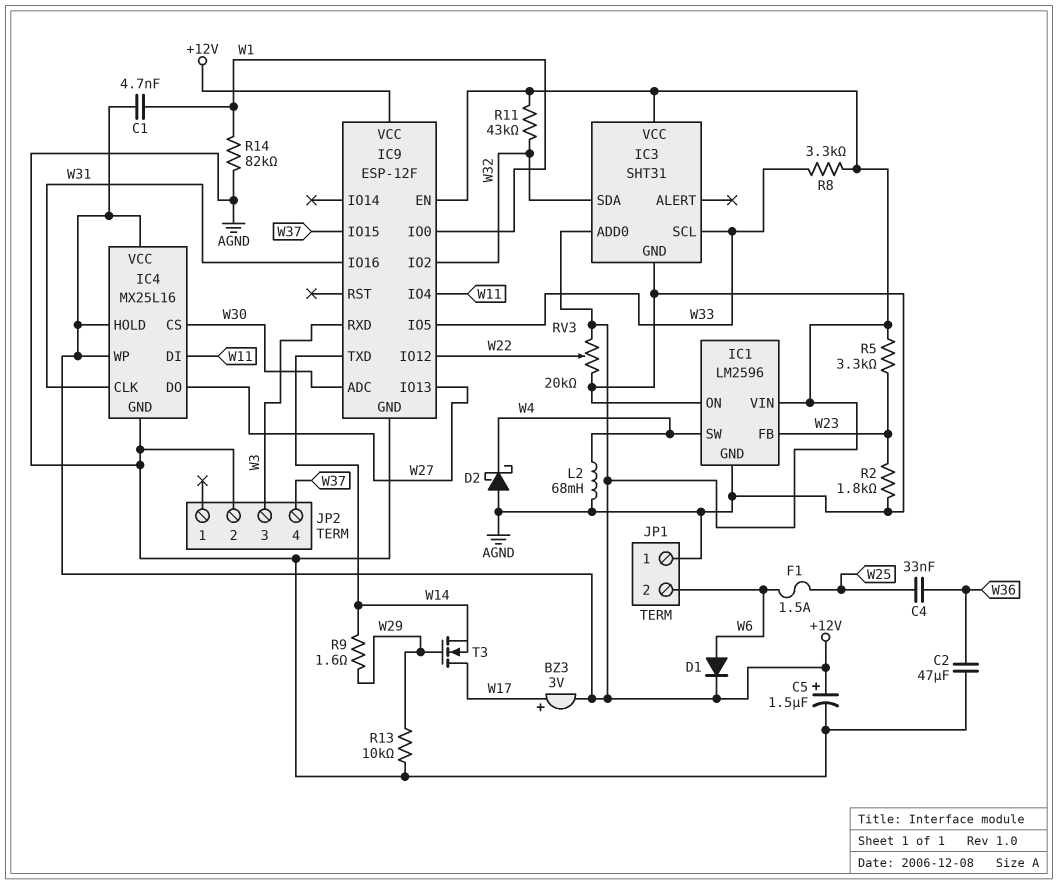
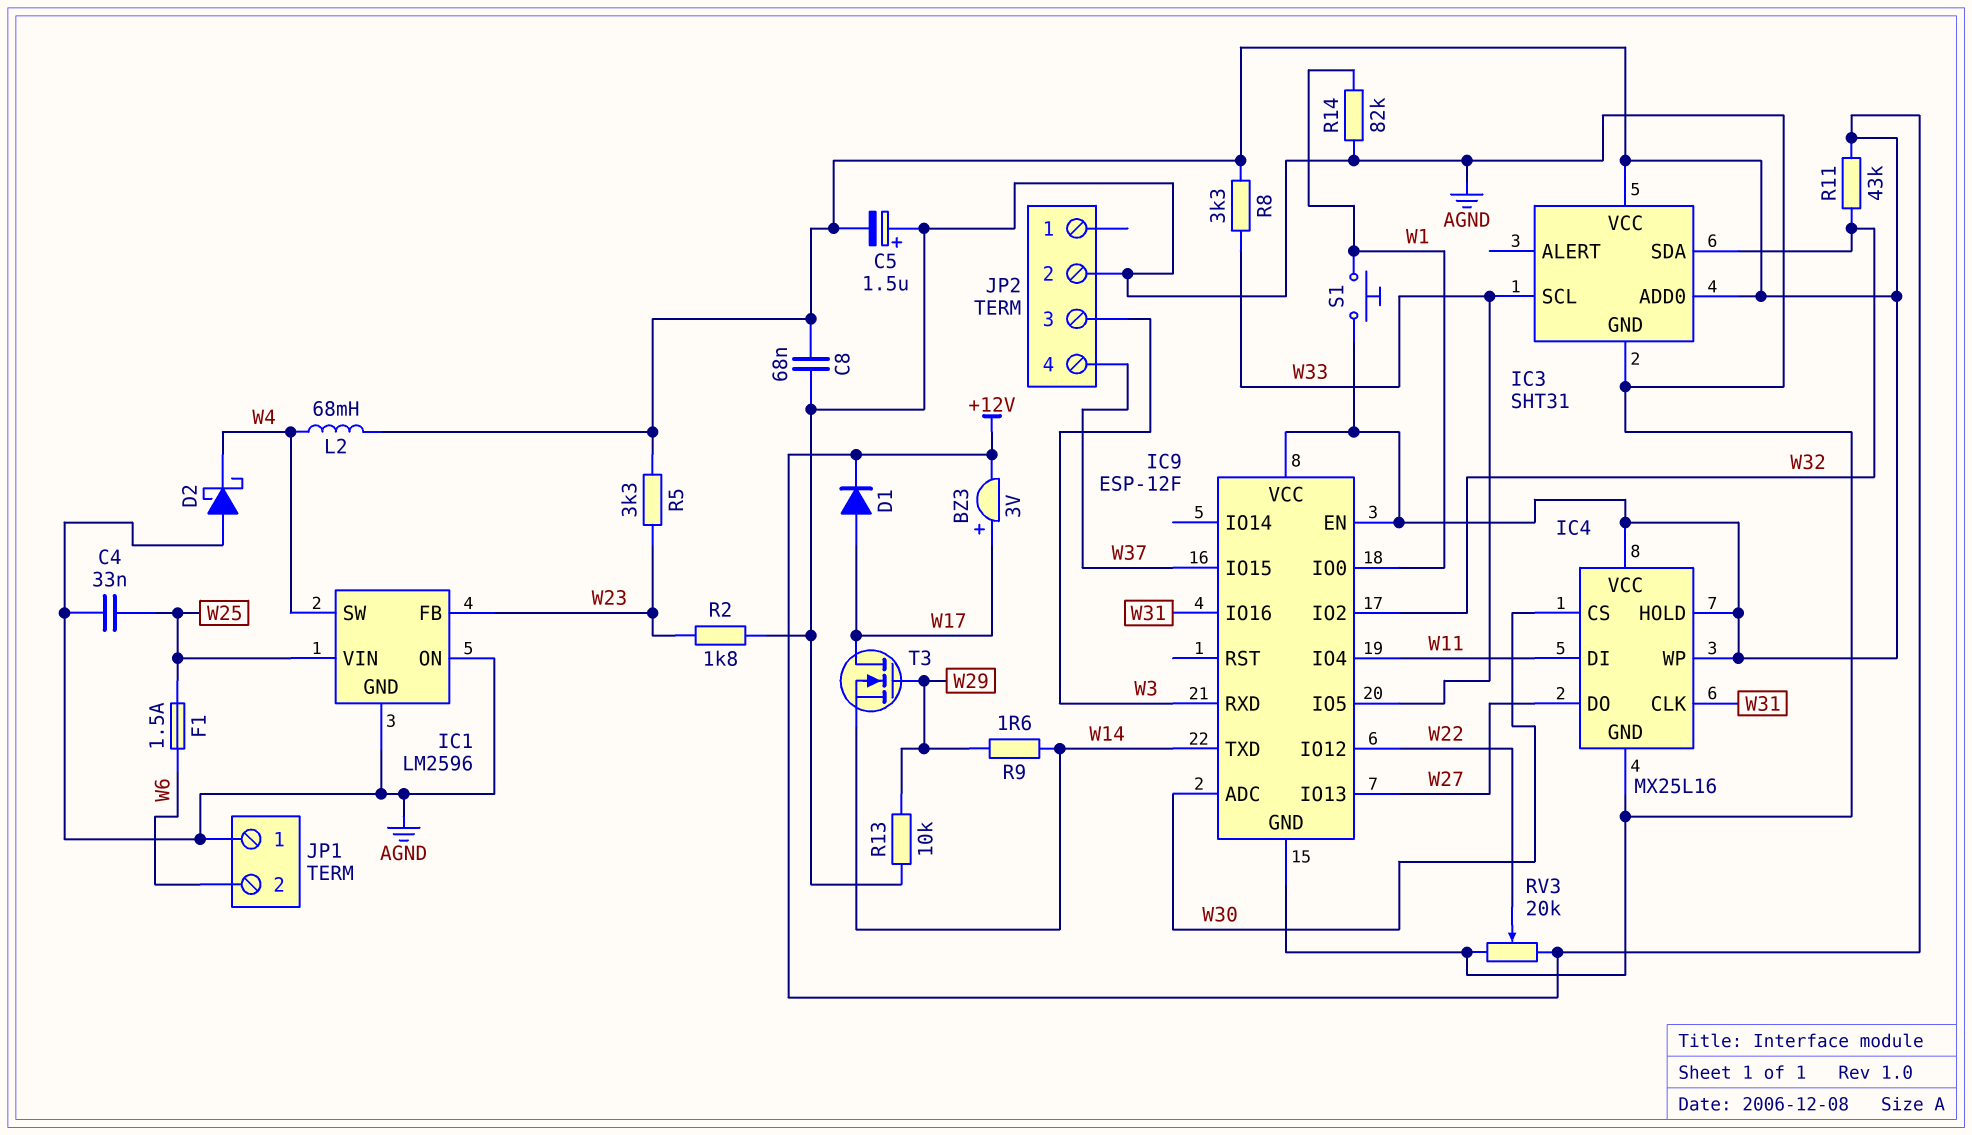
C1: 4.7nF (+12V, W1) -> none
C2: 47uF (AGND, W36) -> none
C4: 33nF (W25, W36) -> 33nF (AGND, W25)
C5: 1.5uF (plus +12V, minus AGND) -> 1.5uF (plus AGND, minus +12V)
C8: none -> 68nF (+12V, AGND)
D1: diode (A W6, K +12V) -> diode (A W17, K +12V)
IC1 pin VIN: +12V -> W25
L2: 68mH (AGND, W4) -> 68mH (+12V, W4)
S1: none -> button (+12V, W1)

